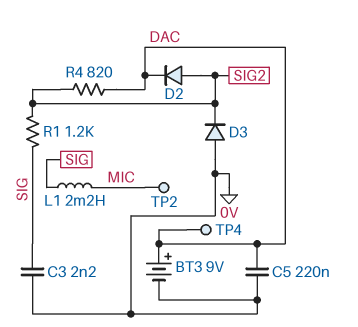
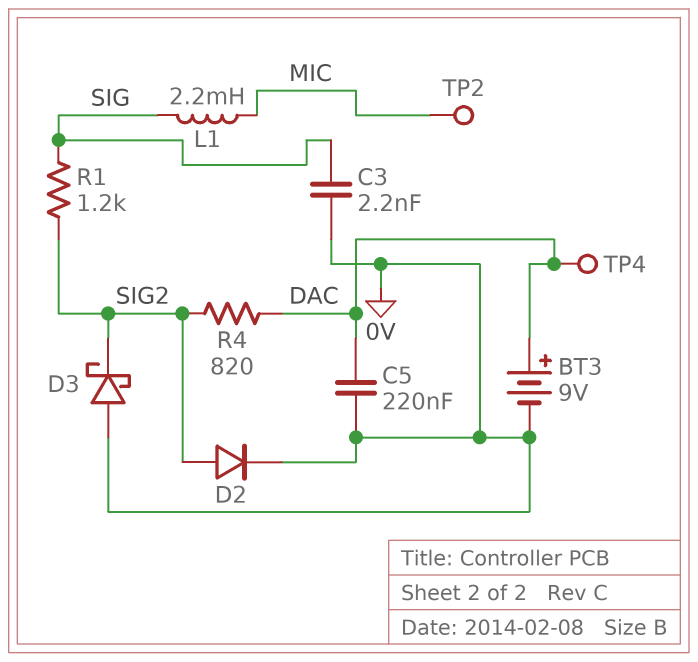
D2: diode (A SIG2, K DAC) -> diode (A SIG2, K 0V)
D3: diode (A 0V, K SIG2) -> schottky (A 0V, K SIG2)

